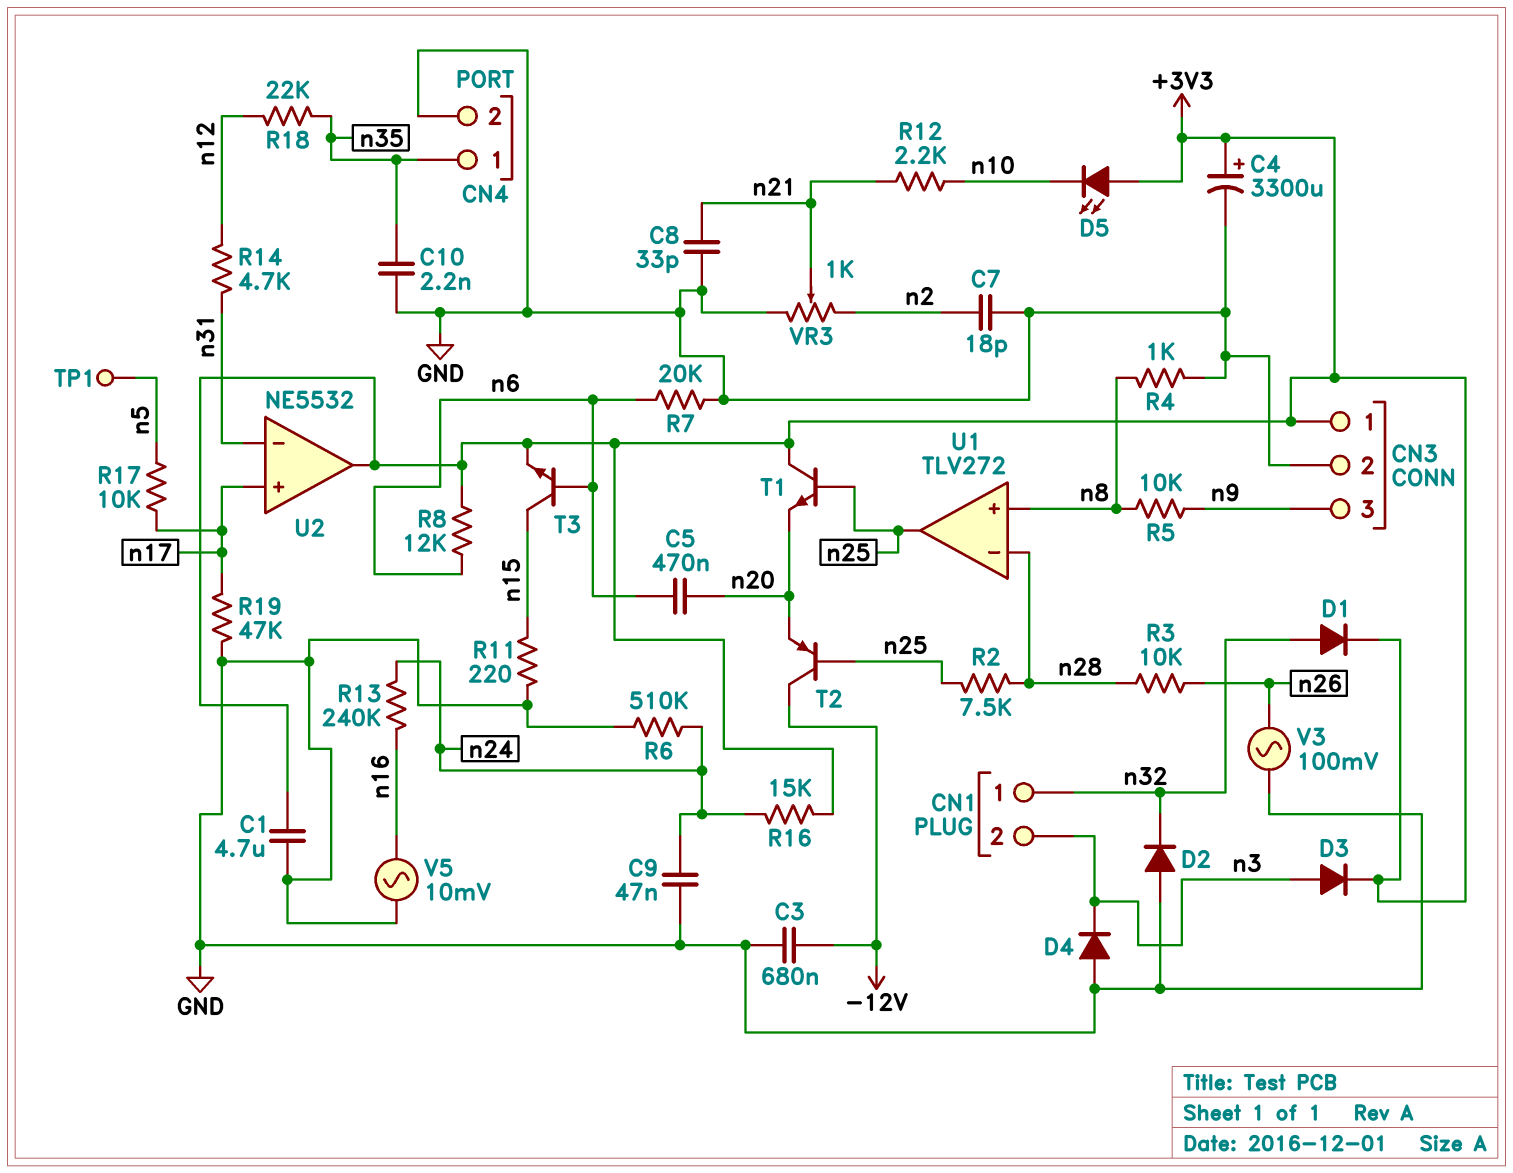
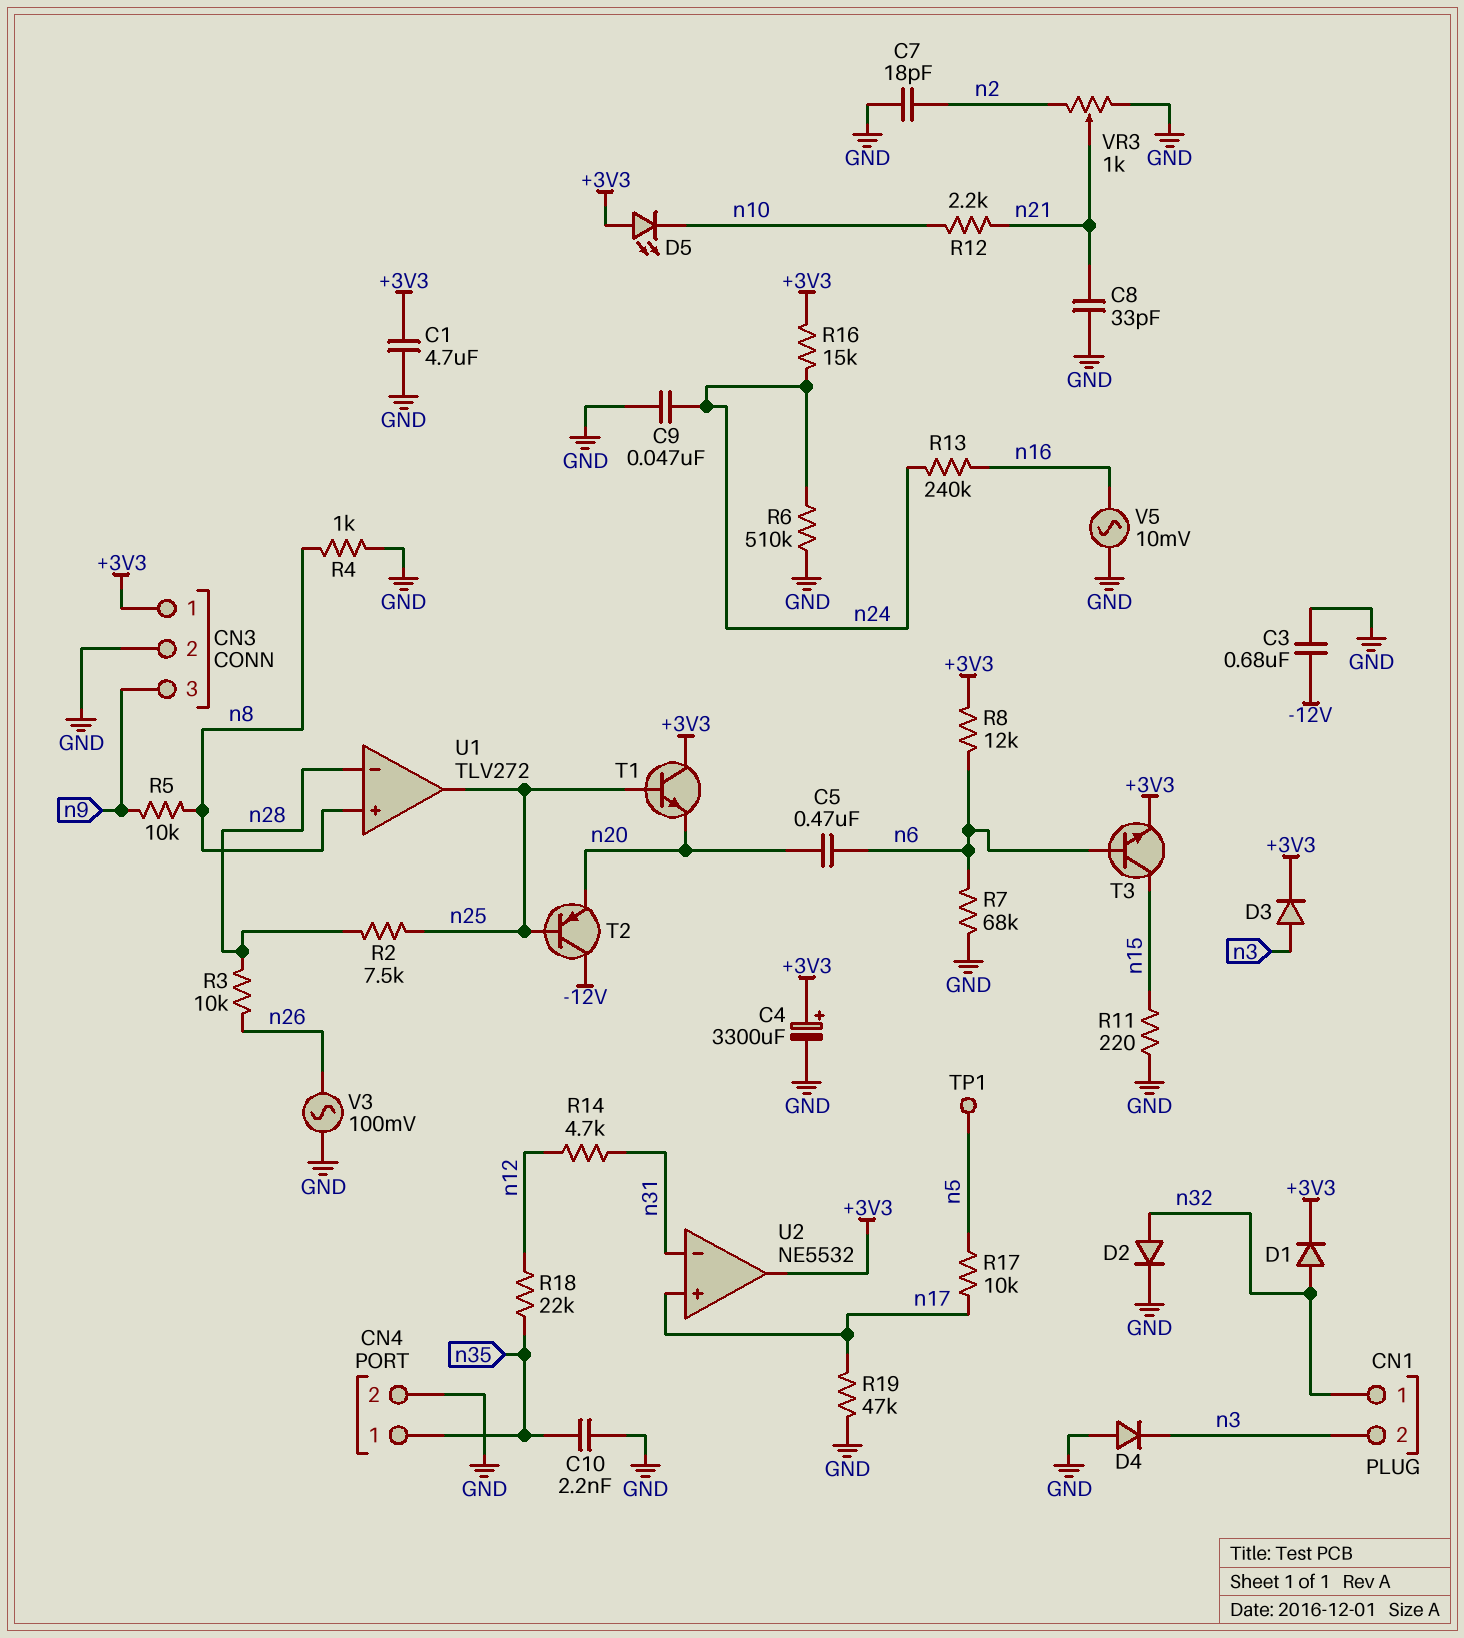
D2: diode (A GND, K n32) -> diode (A n32, K GND)
R7: 20k (GND, n6) -> 68k (GND, n6)

